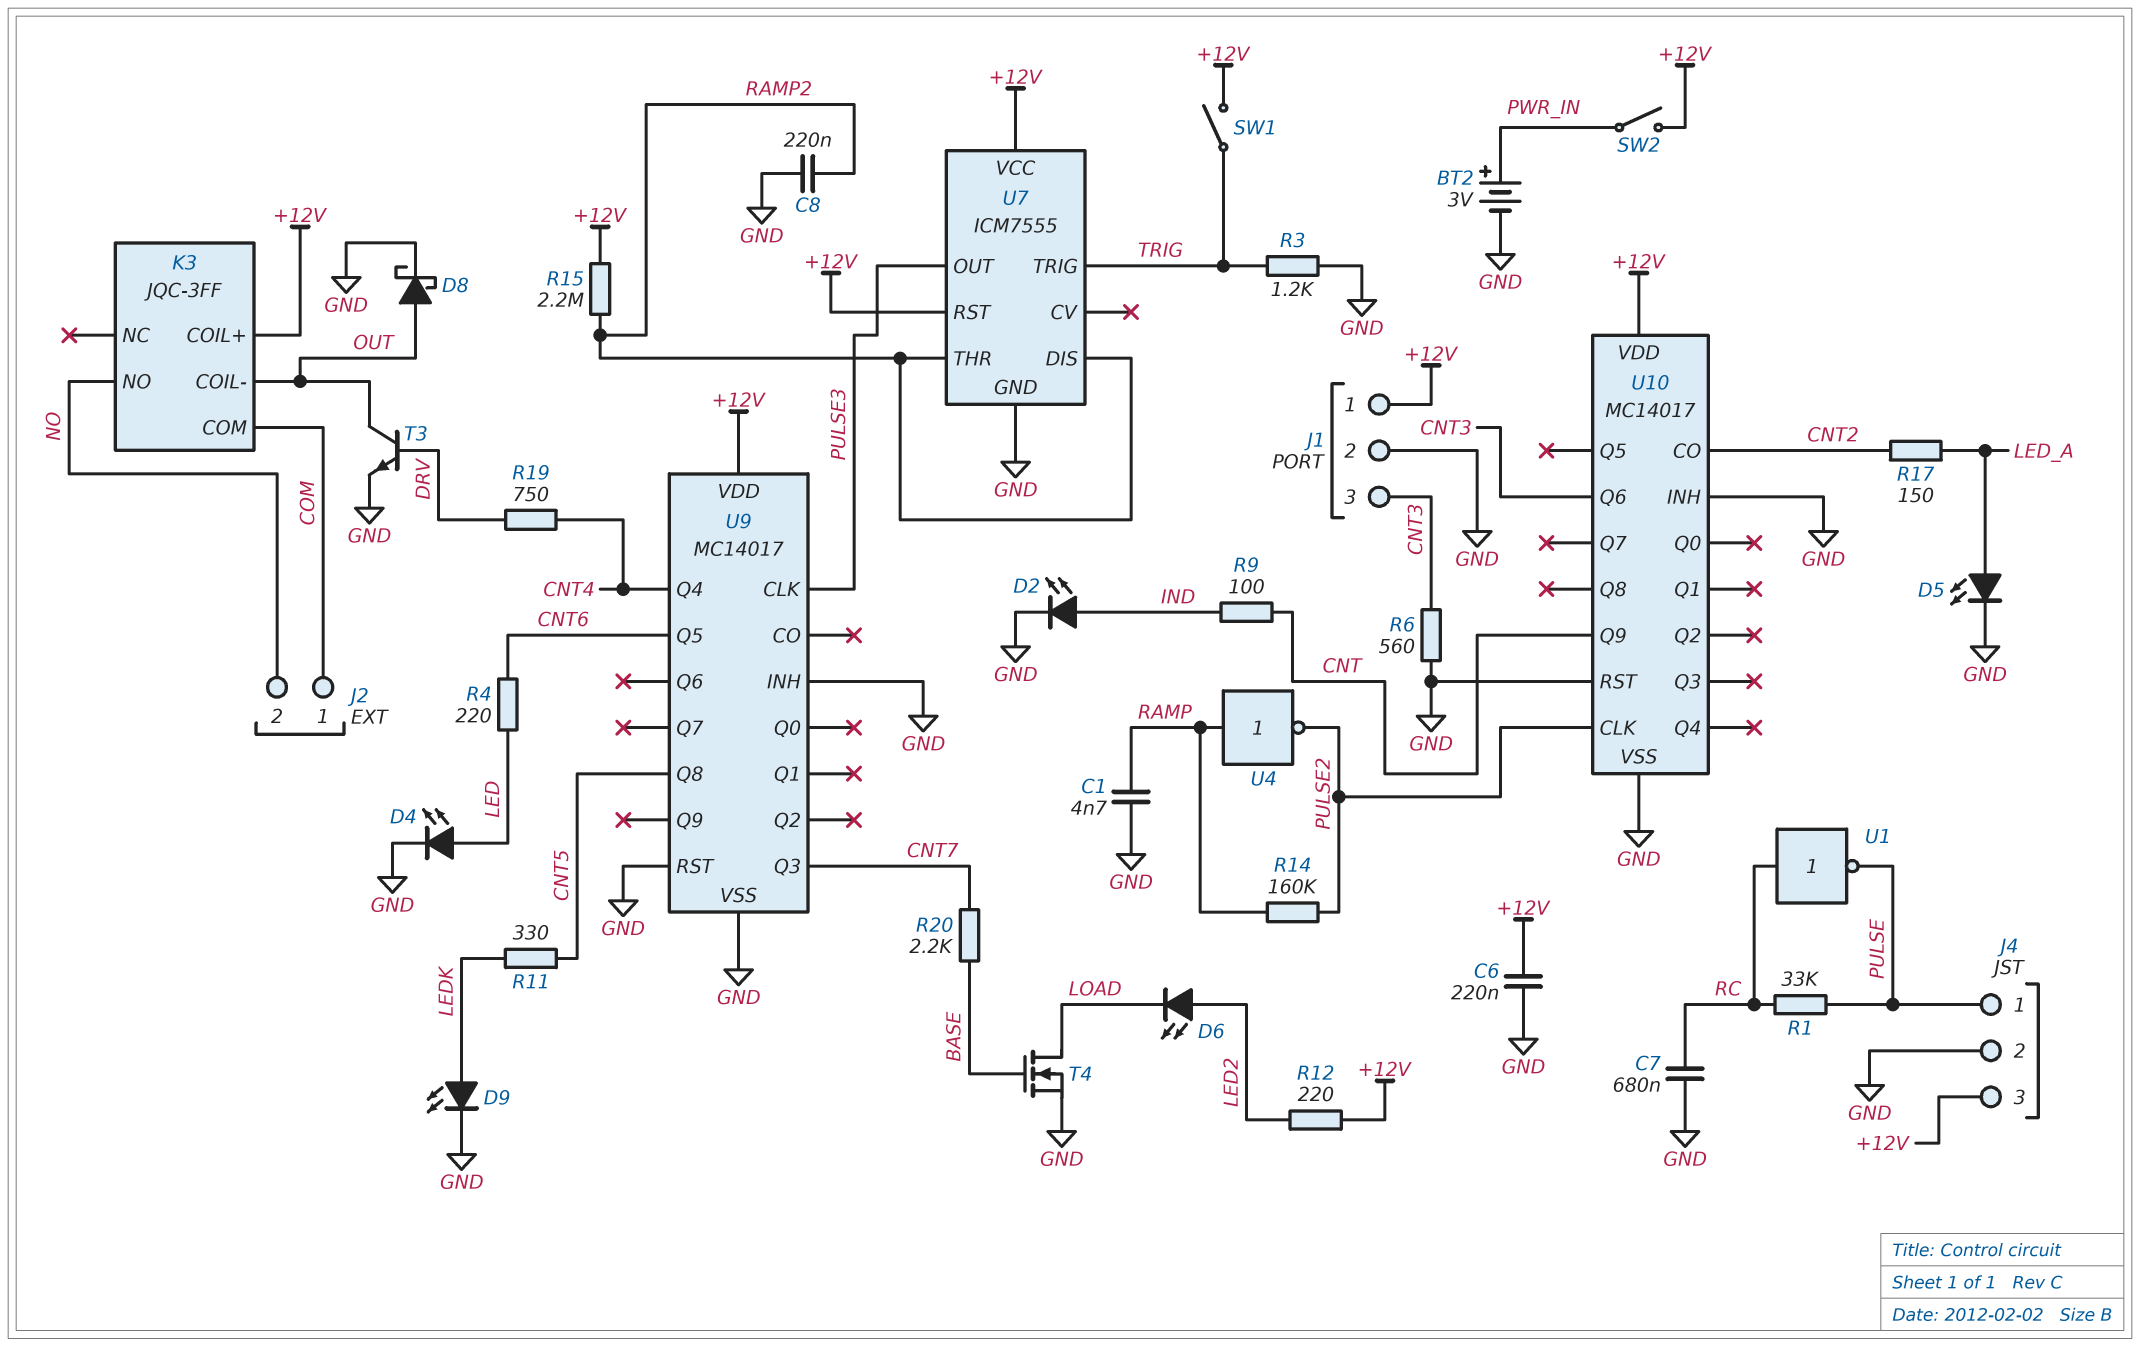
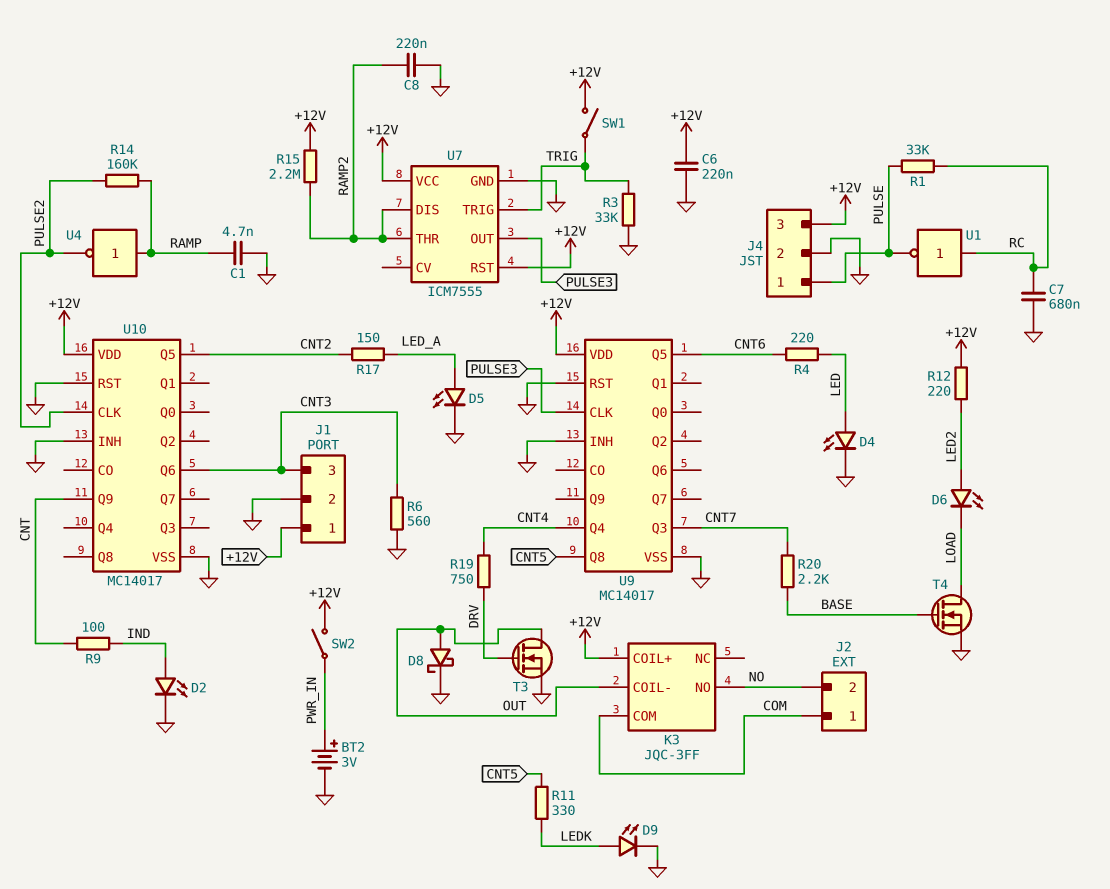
R3: 1.2k (GND, TRIG) -> 33k (GND, TRIG)
T3: NPN (B DRV, C OUT, E GND) -> NMOS (G DRV, D OUT, S GND)
U10 pin CO: CNT2 -> none
U10 pin Q5: none -> CNT2

